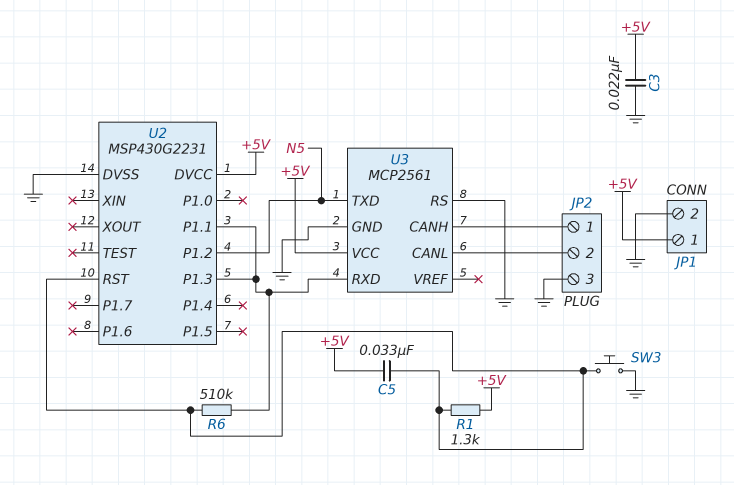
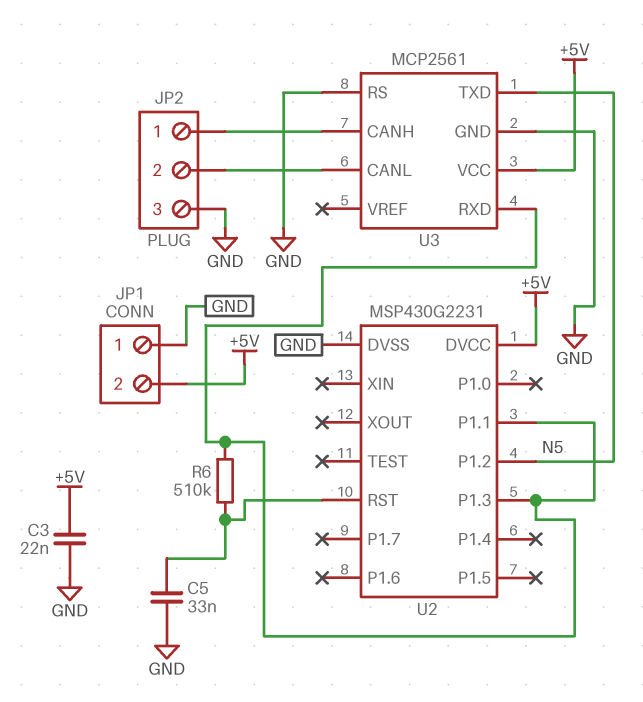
C5: 33nF (+5V, U2/RST) -> 33nF (GND, U2/RST)
JP1 pin 1: +5V -> GND
JP1 pin 2: GND -> +5V
R1: 1.3k (+5V, U2/RST) -> none
SW3: button (GND, U2/RST) -> none

